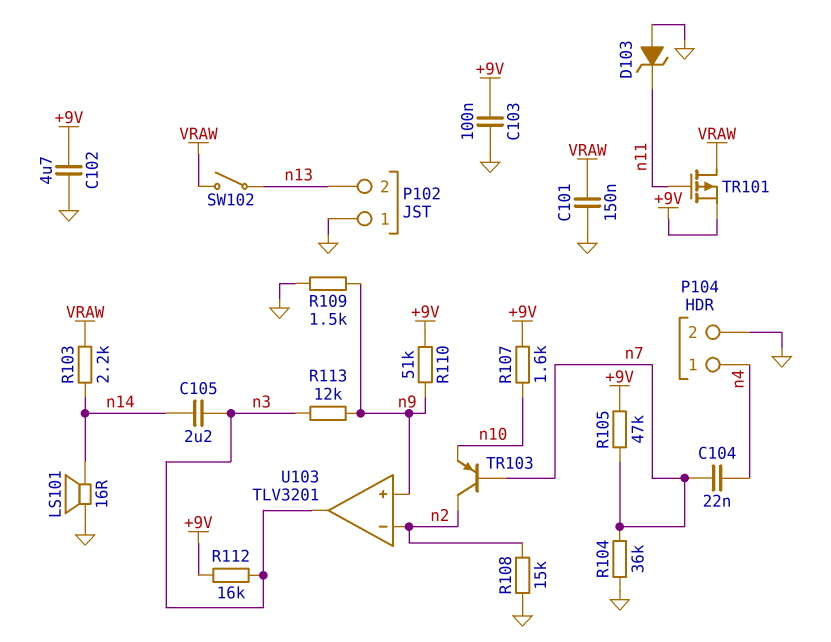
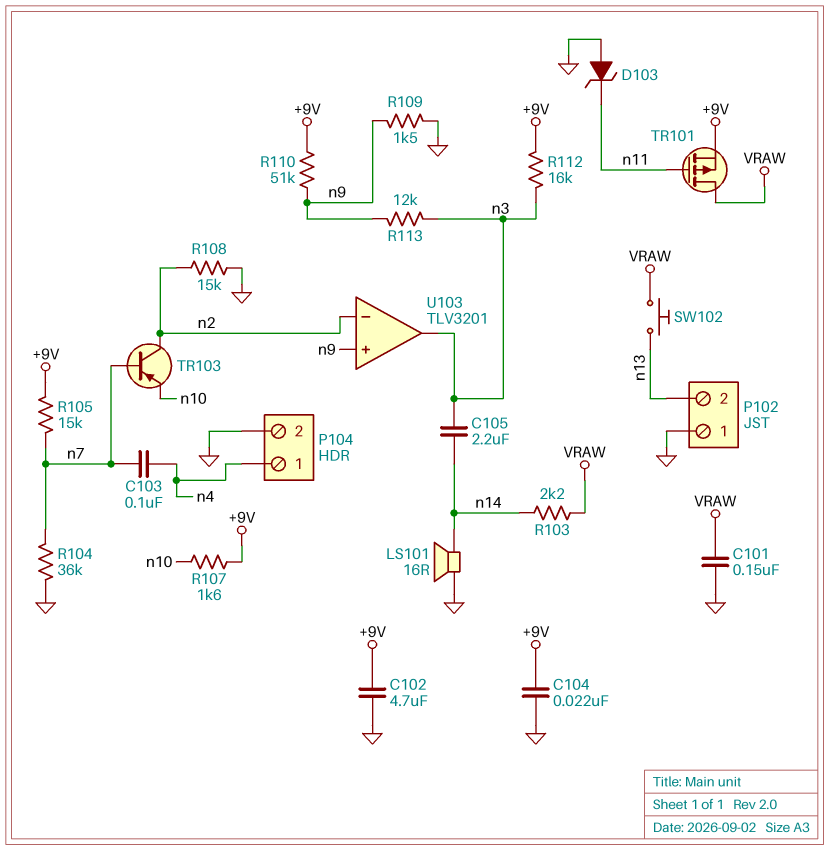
C103: 100nF (+9V, GND) -> 100nF (n4, n7)
C104: 22nF (n4, n7) -> 22nF (+9V, GND)
R105: 47k (+9V, n7) -> 15k (+9V, n7)
SW102: switch (VRAW, n13) -> button (VRAW, n13)

